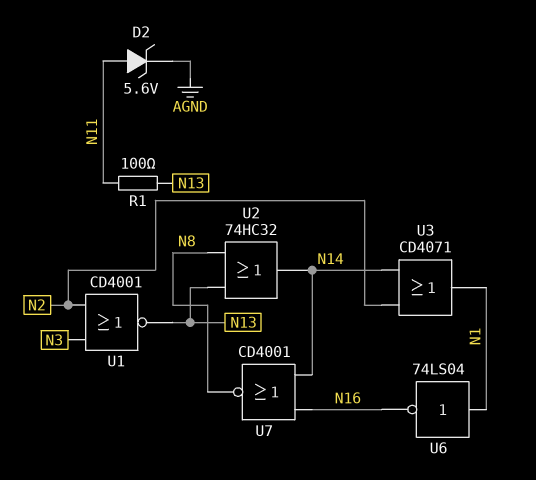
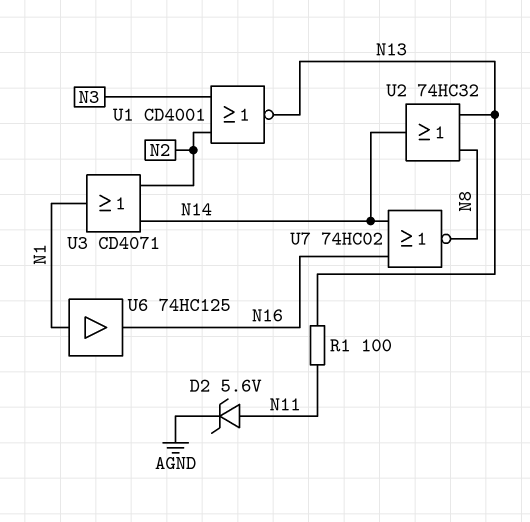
U6: NOT 74LS04 (in N1, out N16) -> buffer 74HC125 (in N1, out N16)
U7: NOR CD4001 (in N14, in N16, out N8) -> NOR 74HC02 (in N14, in N16, out N8)

